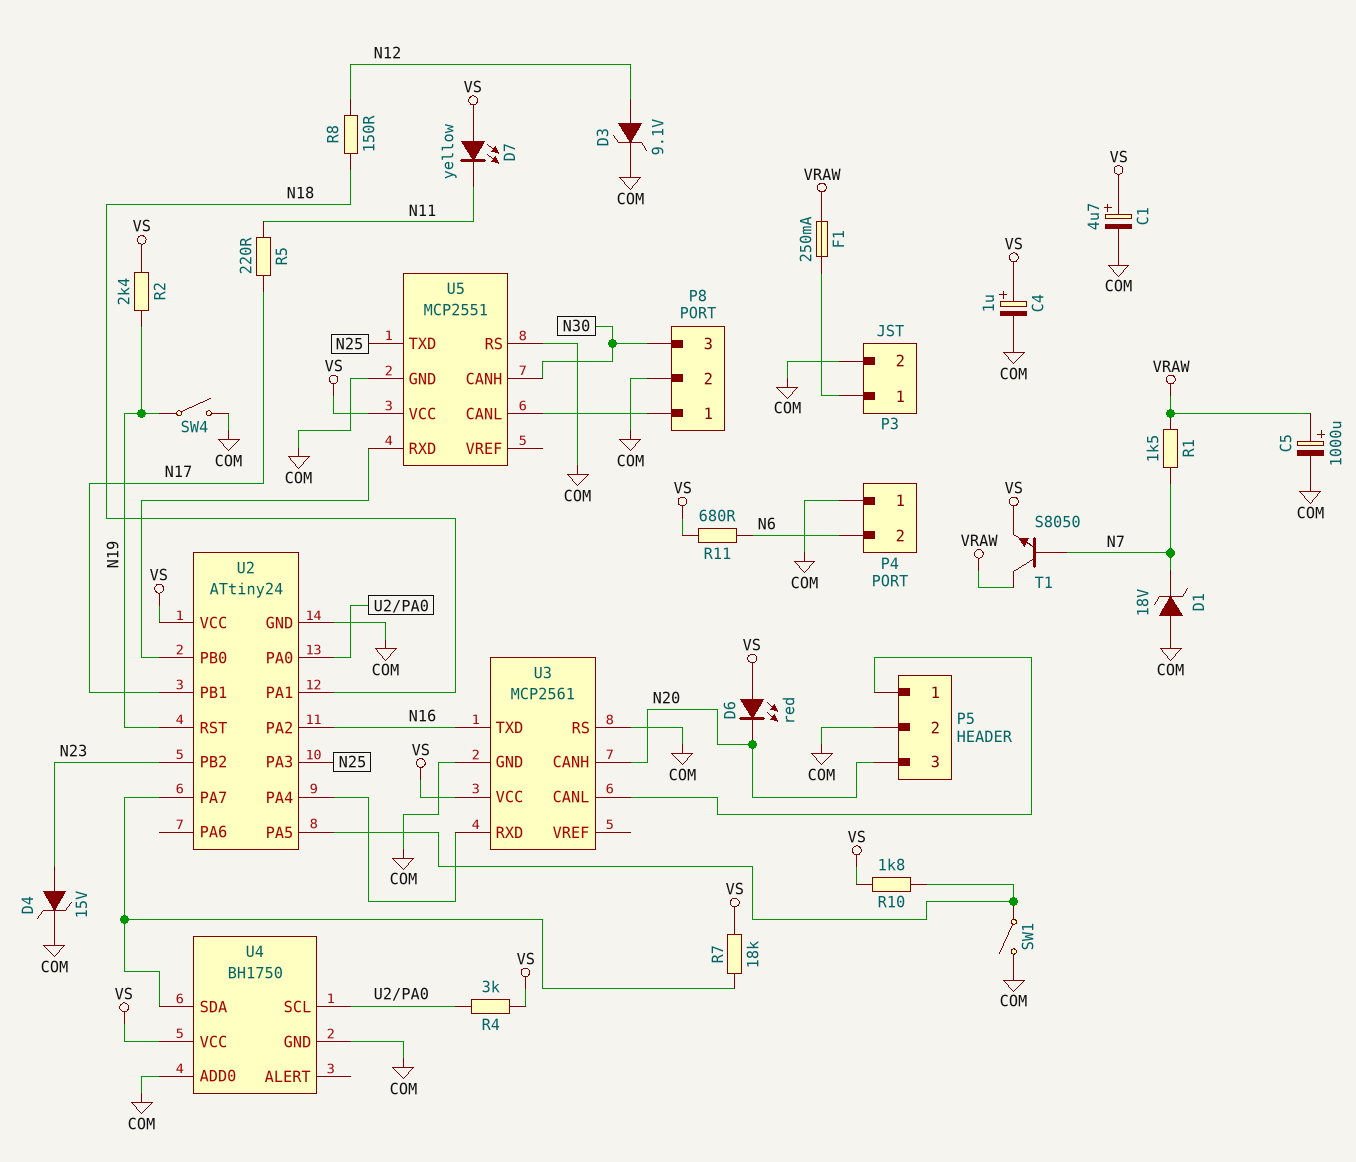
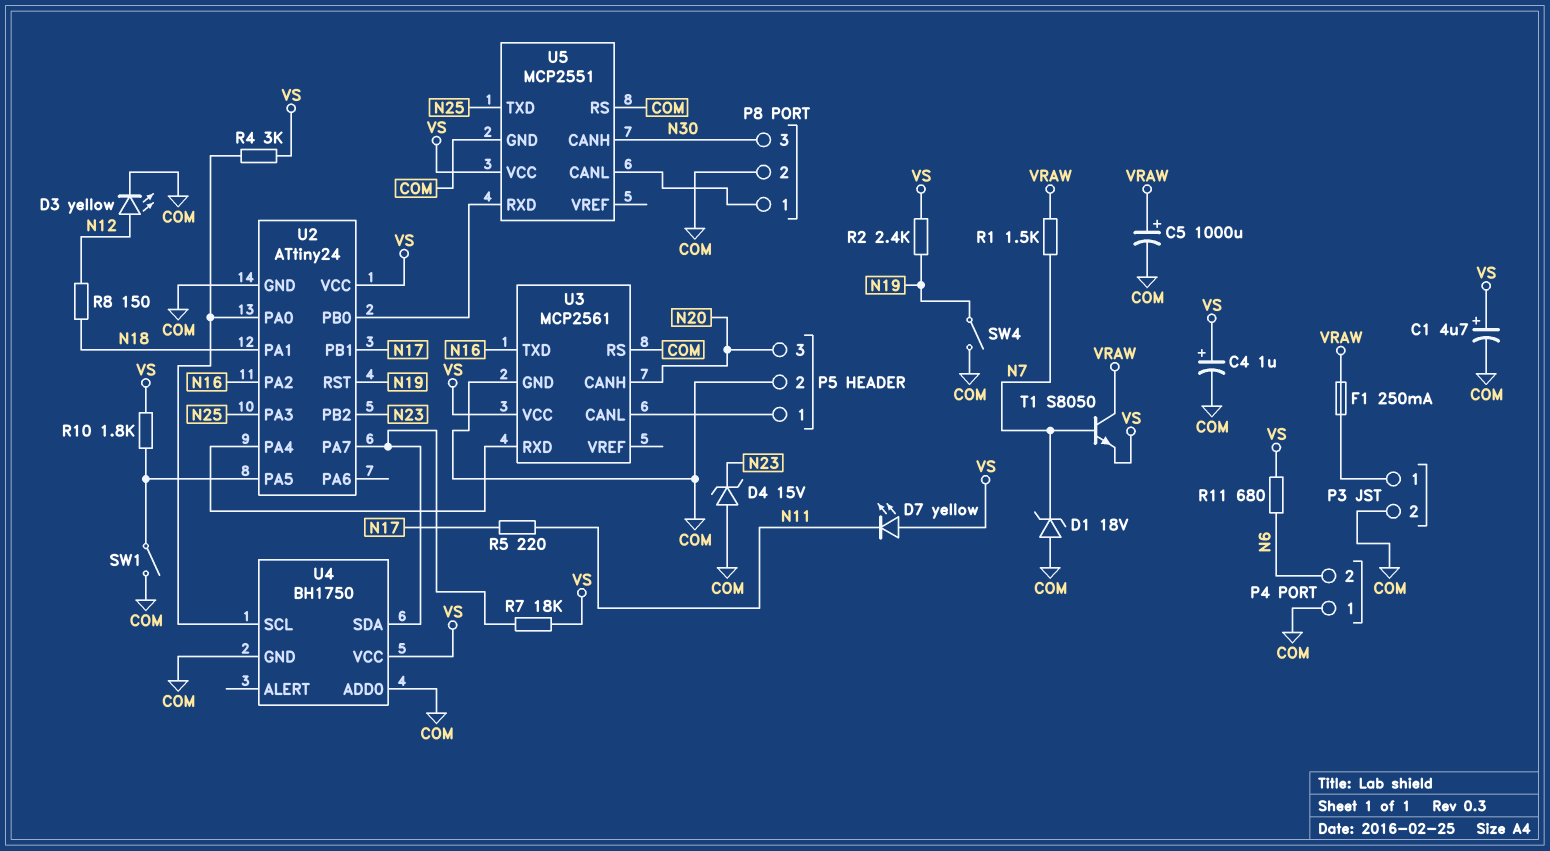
D3: zener 9.1V (A N12, K COM) -> LED yellow (A N12, K COM)
D4: zener 15V (A N23, K COM) -> zener 15V (A COM, K N23)
D6: LED red (A VS, K N20) -> none

